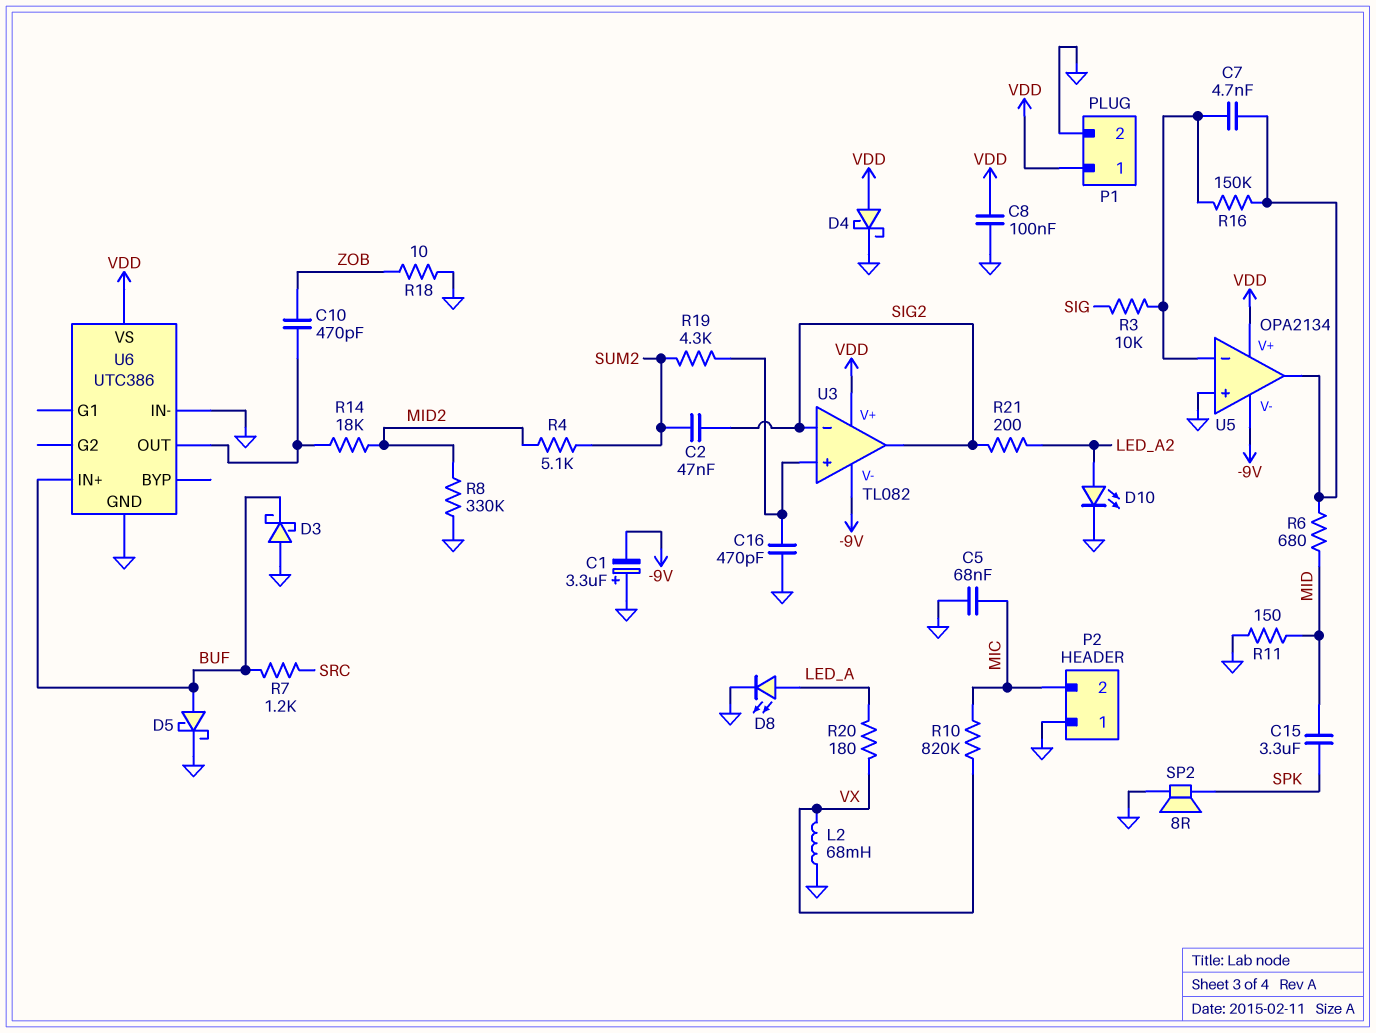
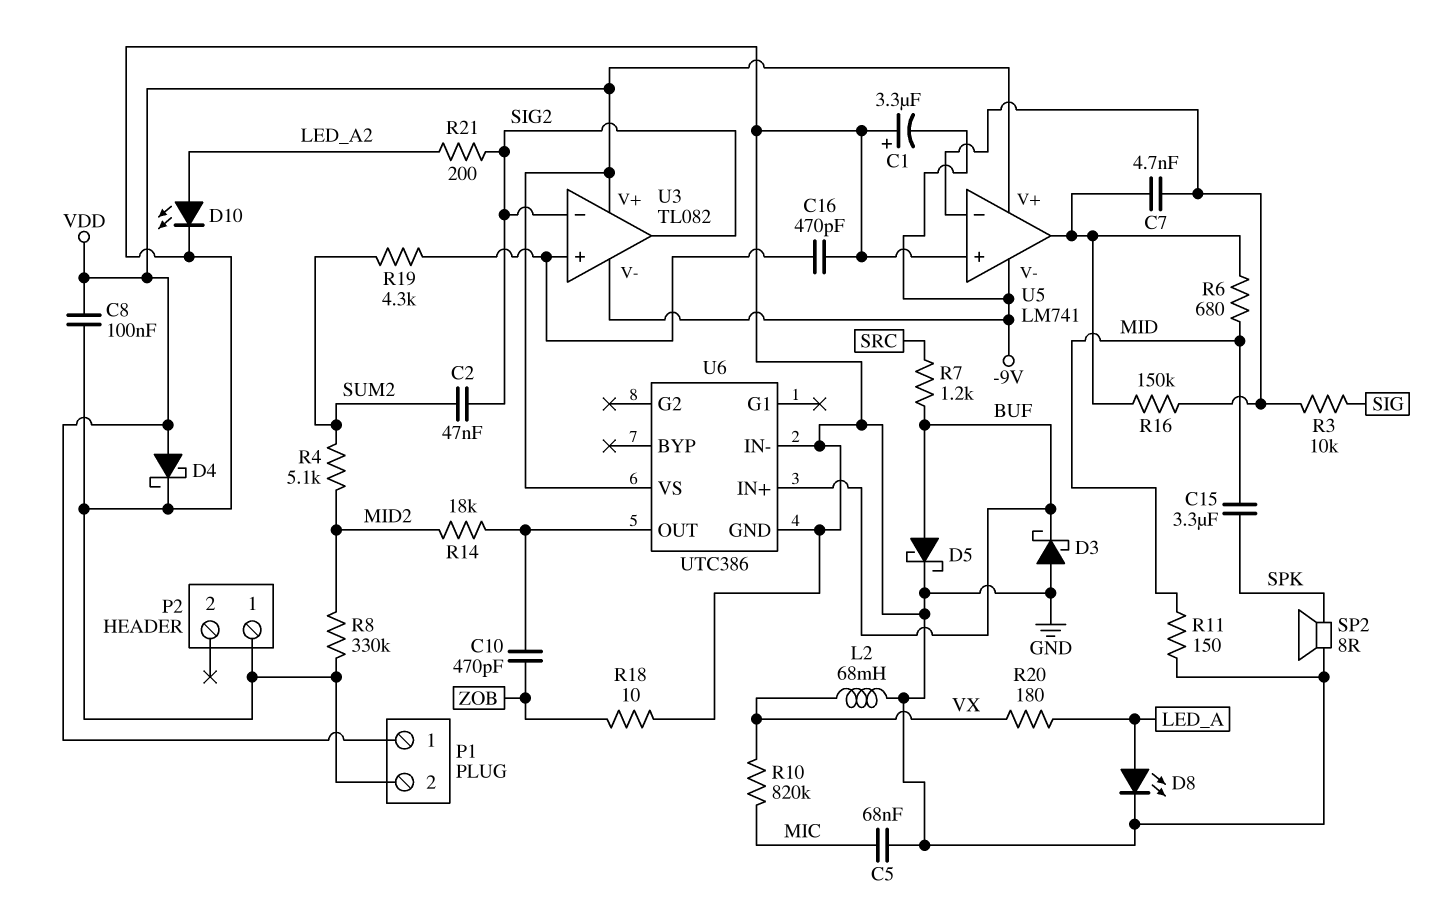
P2 pin 2: MIC -> none
U5: OPA2134 -> LM741

